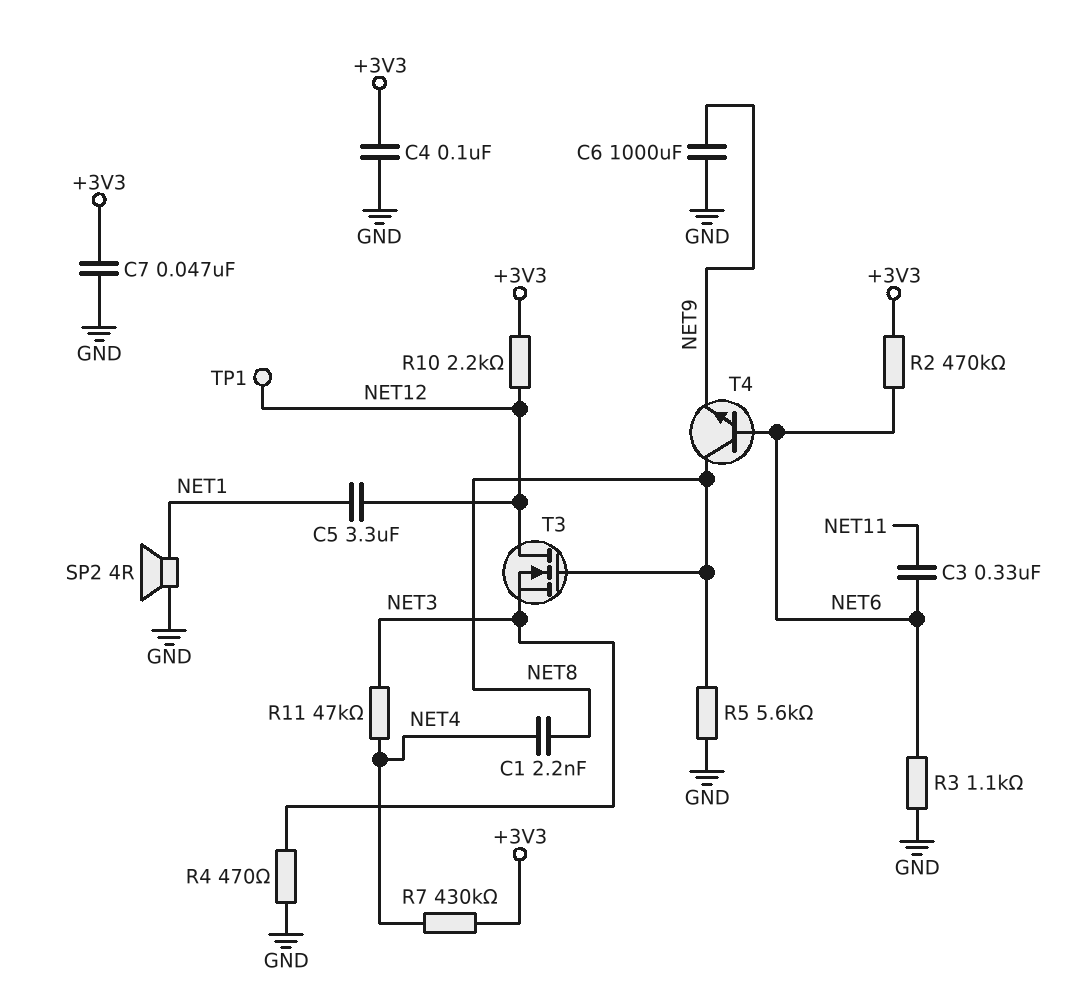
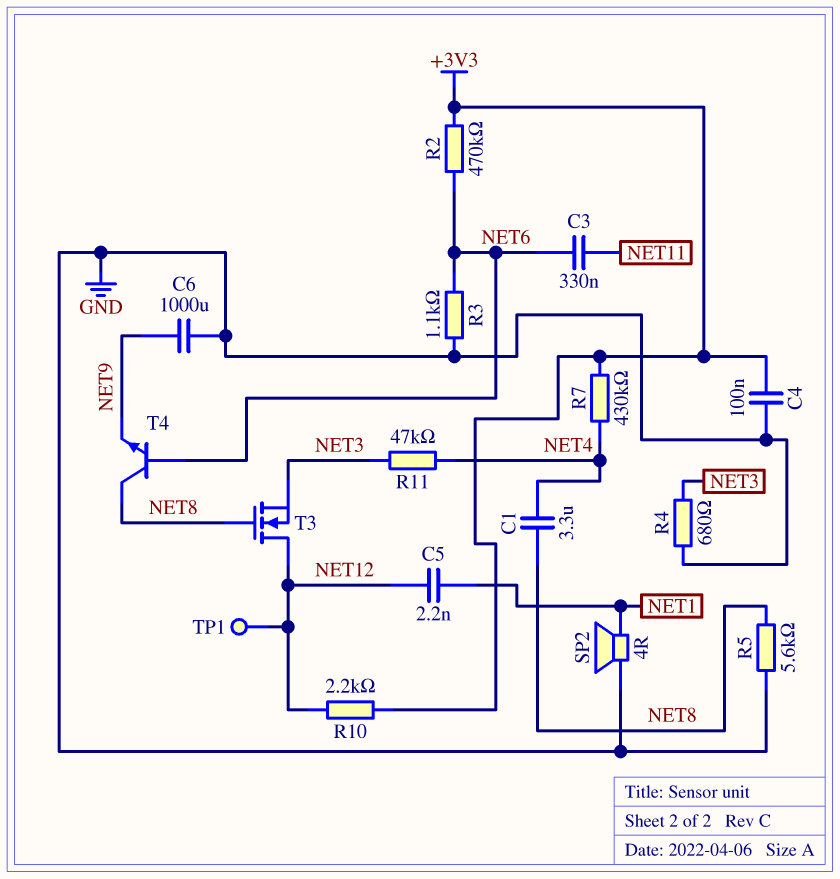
C1: 2.2nF (NET4, NET8) -> 3.3uF (NET4, NET8)
C5: 3.3uF (NET1, NET12) -> 2.2nF (NET1, NET12)
C7: 47nF (+3V3, GND) -> none
R4: 470 (GND, NET3) -> 680 (GND, NET3)

